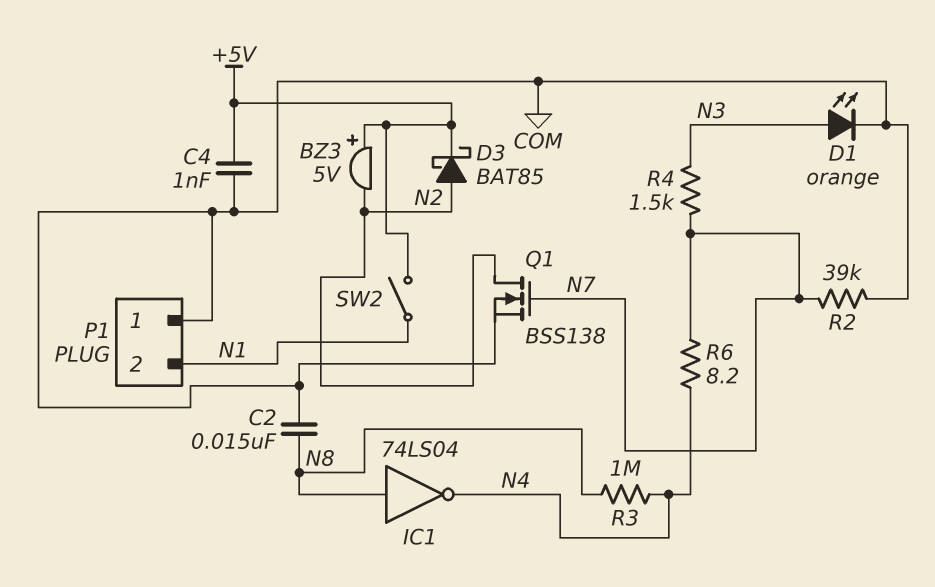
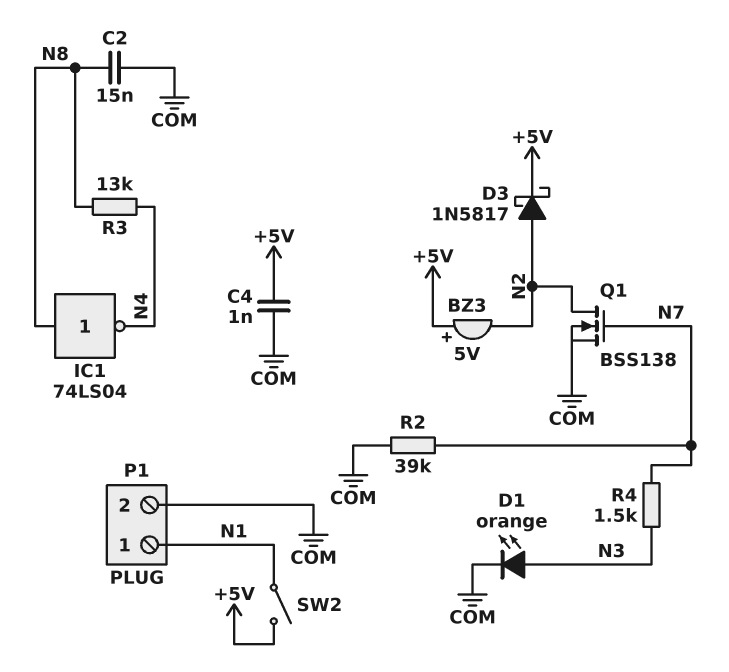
D3: schottky BAT85 (A N2, K +5V) -> schottky 1N5817 (A N2, K +5V)
P1 pin 1: COM -> N1
P1 pin 2: N1 -> COM
R3: 1M (N4, N8) -> 13k (N4, N8)
R6: 8.2 (N4, N7) -> none

